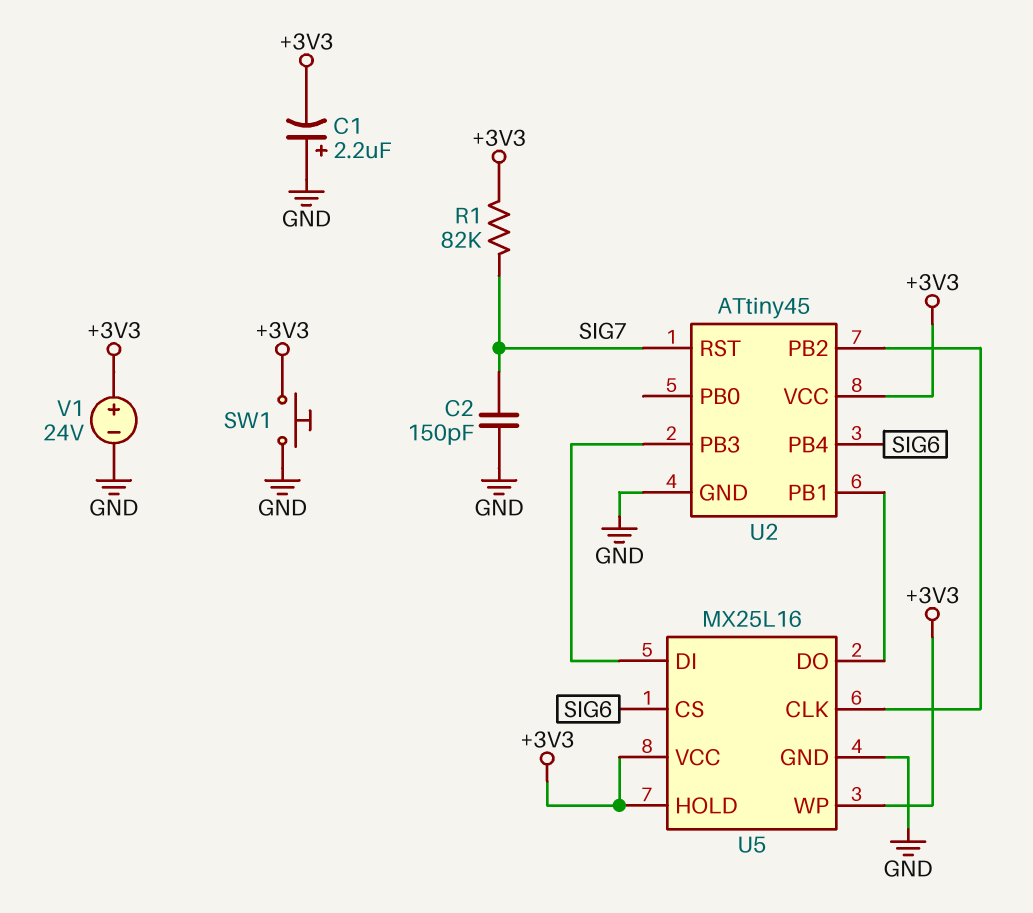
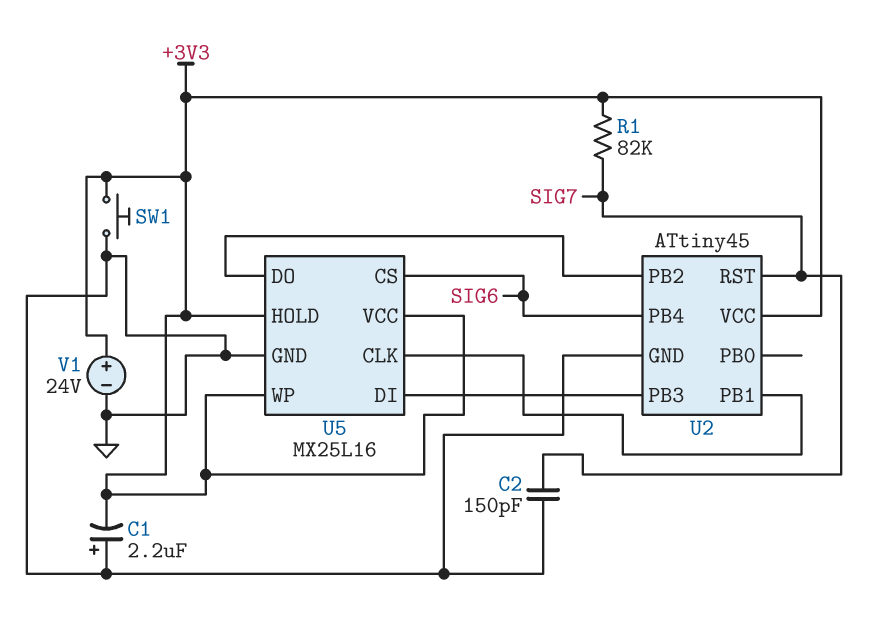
U5 pin CLK: U2/PB2 -> U2/PB1
U5 pin DO: U2/PB1 -> U2/PB2

